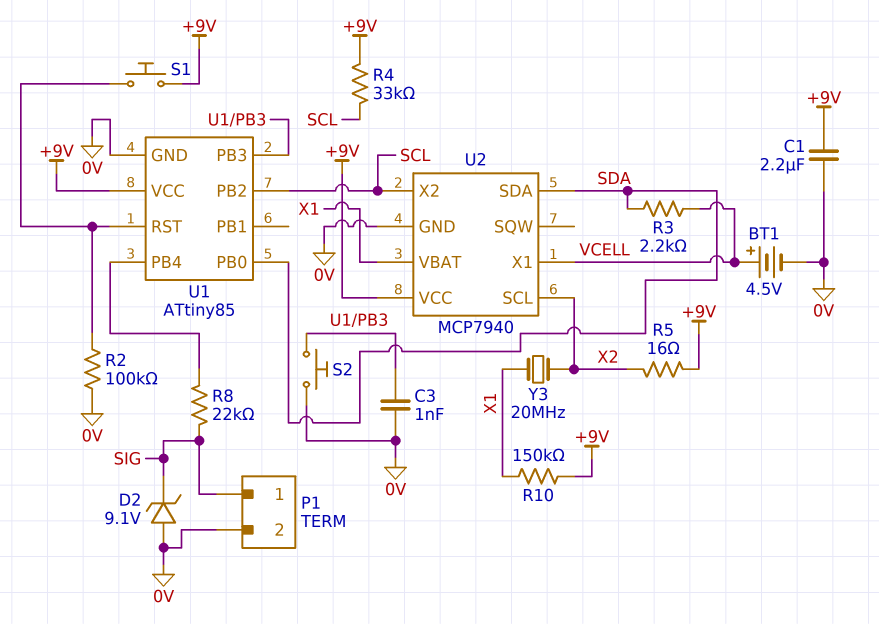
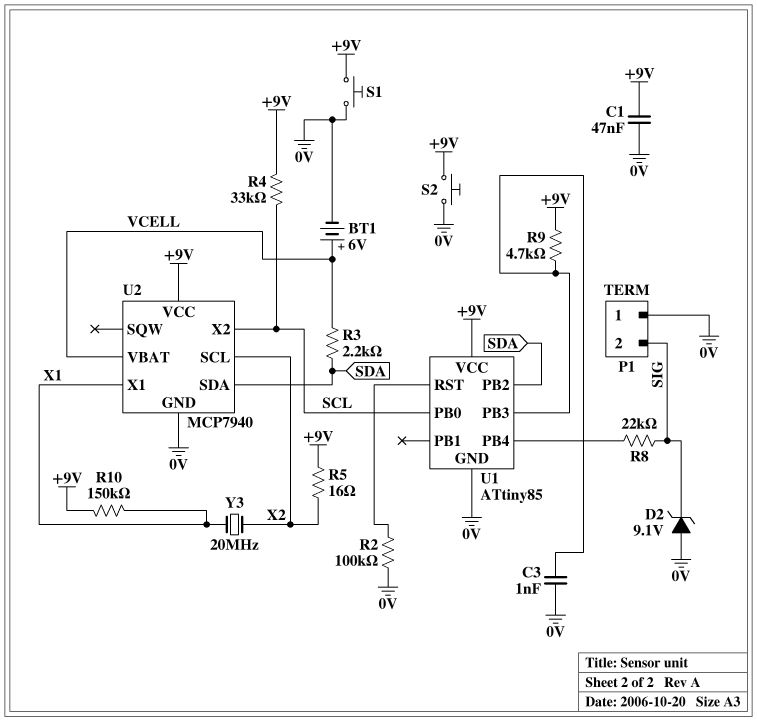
BT1: 4.5V (plus VCELL, minus 0V) -> 6V (plus VCELL, minus 0V)
C1: 2.2uF (+9V, 0V) -> 47nF (+9V, 0V)
P1 pin 1: SIG -> 0V
P1 pin 2: 0V -> SIG
R9: none -> 4.7k (+9V, U1/PB3)
S1: button (+9V, U1/RST) -> button (+9V, 0V)
S2: button (0V, U1/PB3) -> button (+9V, 0V)
U1 pin PB0: SDA -> SCL
U1 pin PB2: SCL -> SDA
U2 pin VBAT: X1 -> VCELL
U2 pin X1: VCELL -> X1

